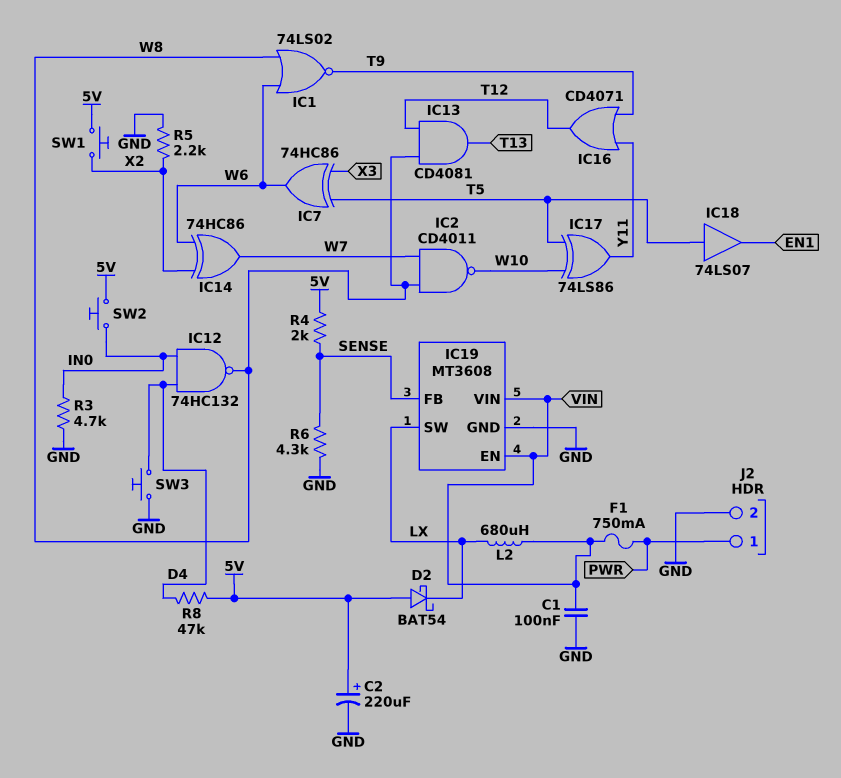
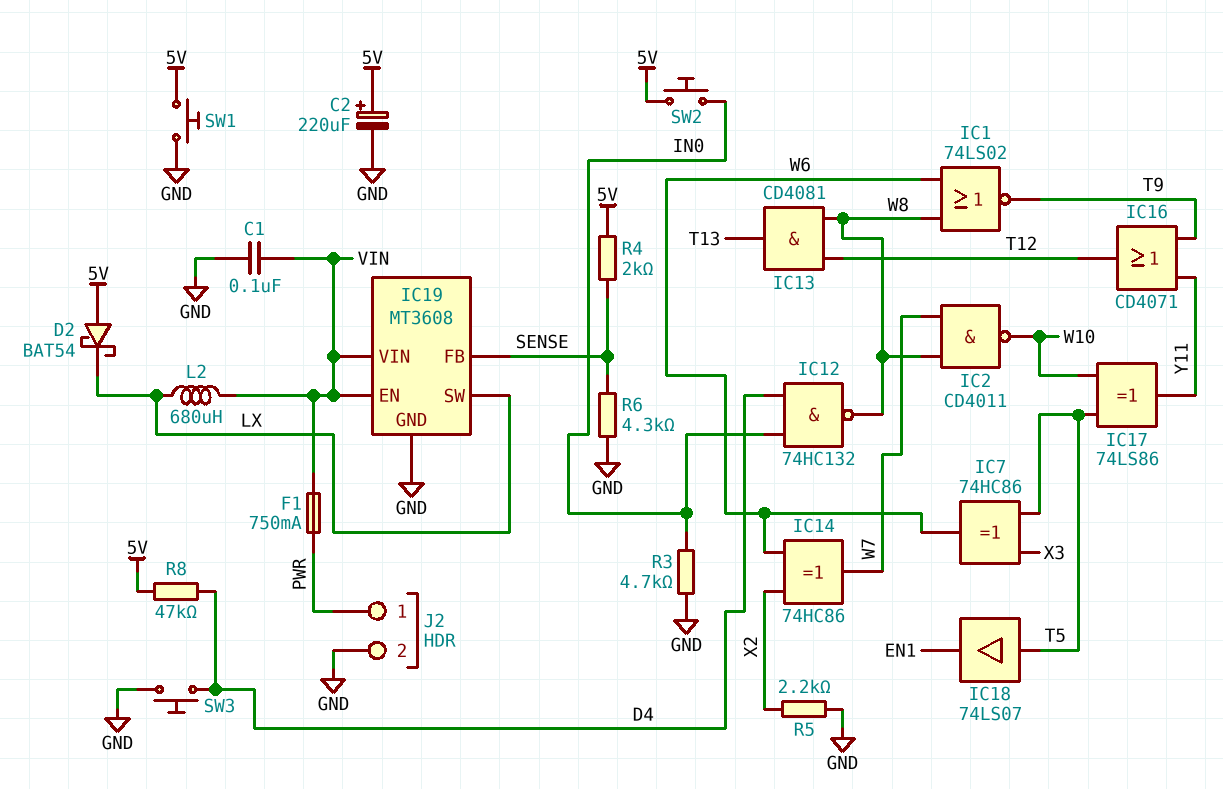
SW1: button (5V, X2) -> button (5V, GND)

